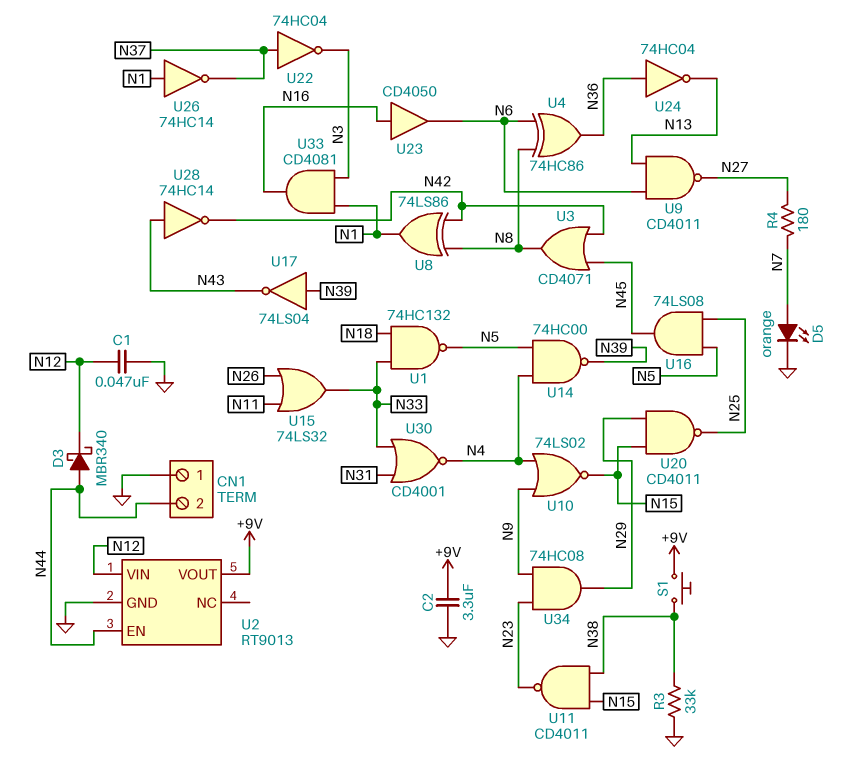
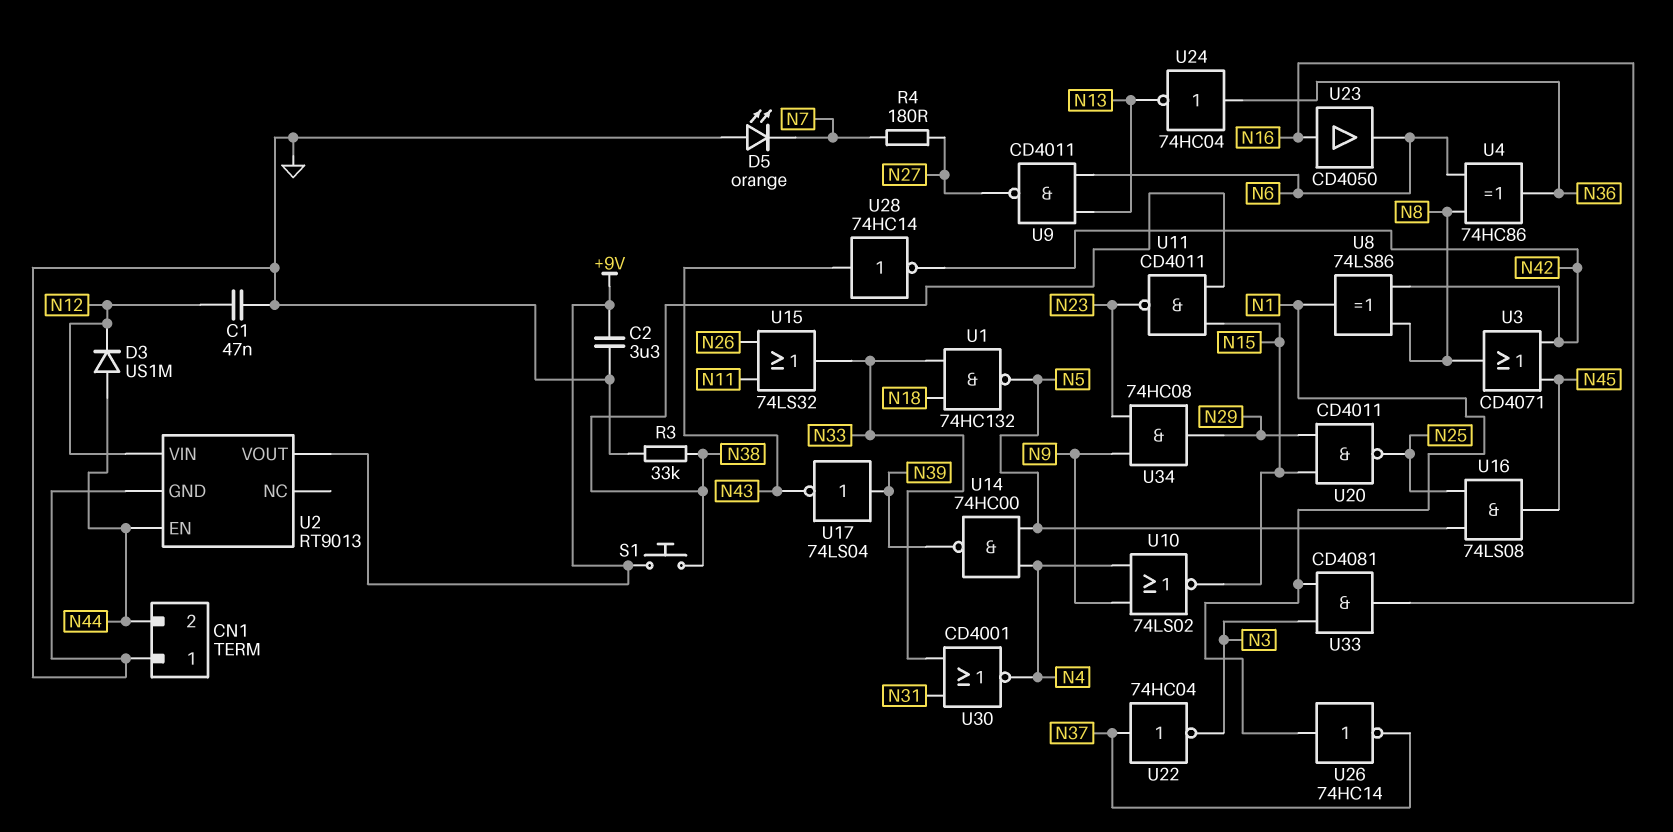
D3: schottky MBR340 (A N44, K N12) -> diode US1M (A N44, K N12)
D5: LED orange (A N7, K GND) -> LED orange (A GND, K N7)

